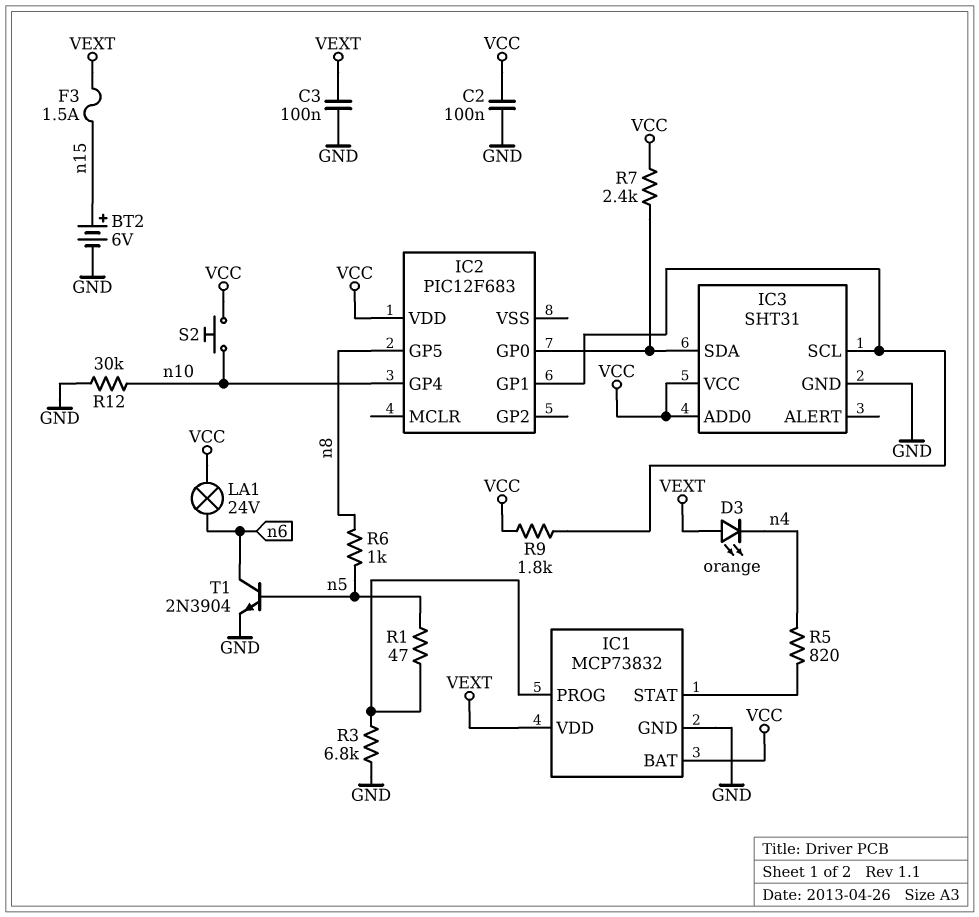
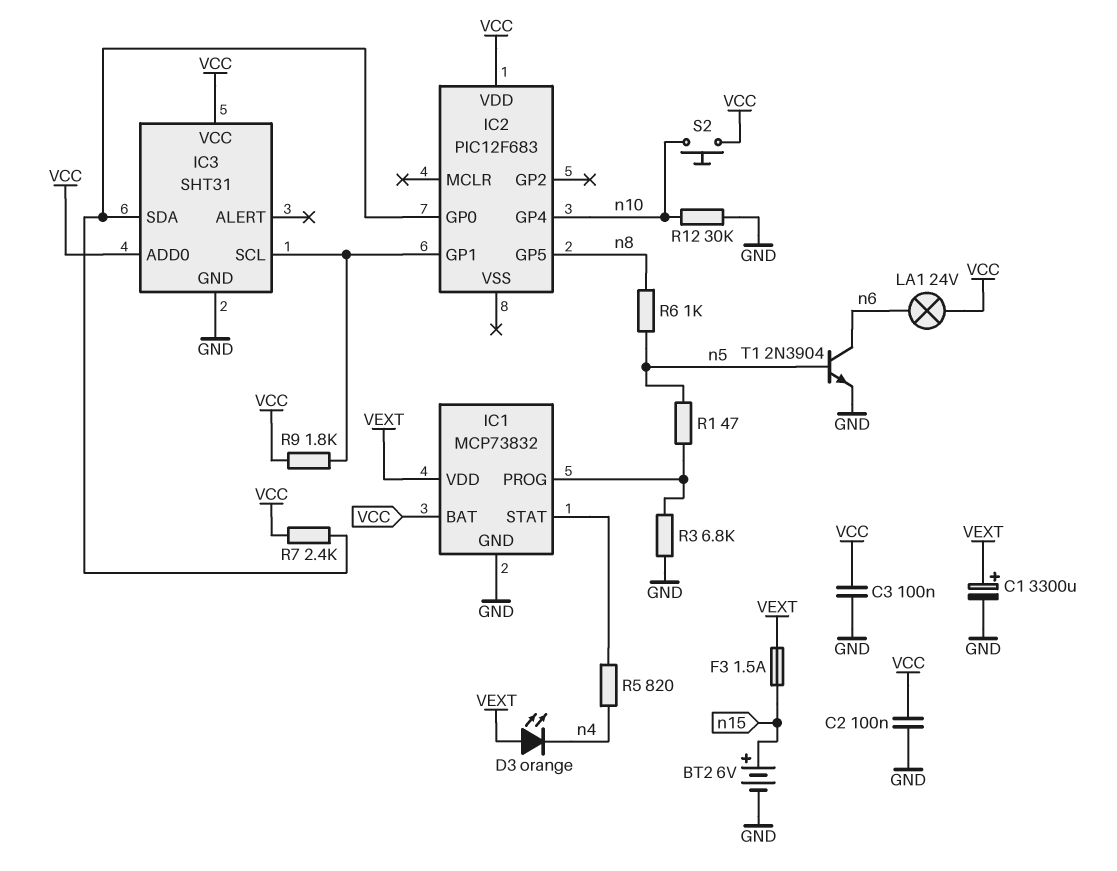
C1: none -> 3300uF (plus VEXT, minus GND)
C3: 100nF (GND, VEXT) -> 100nF (GND, VCC)

